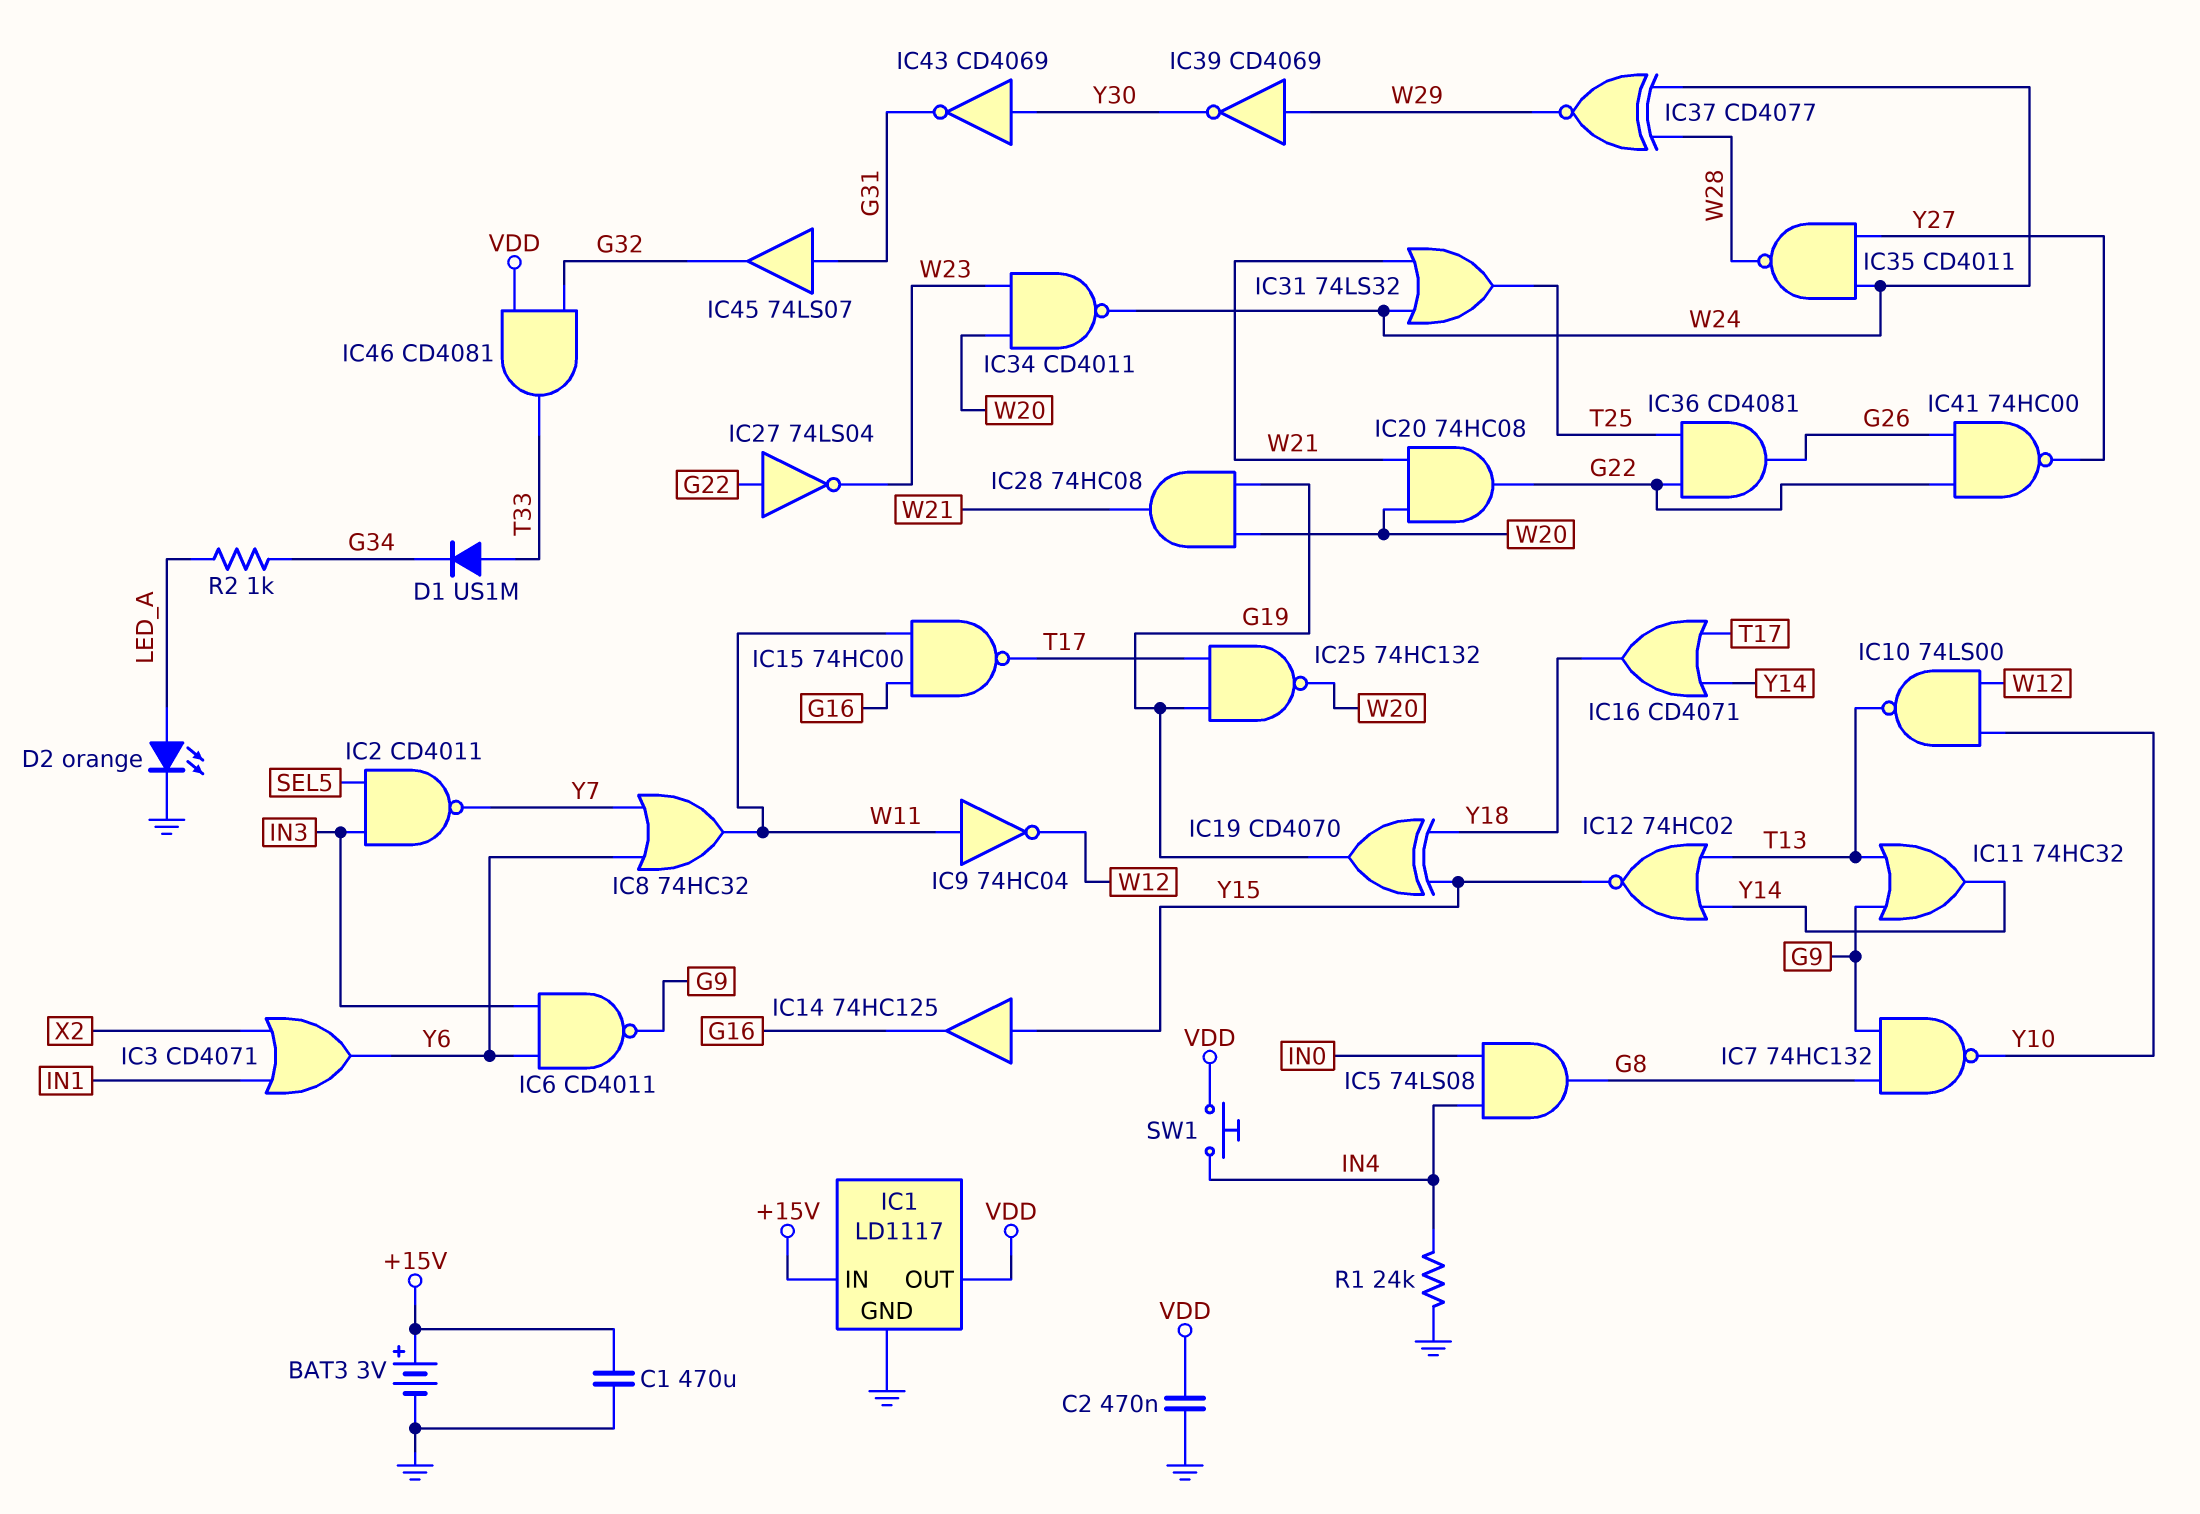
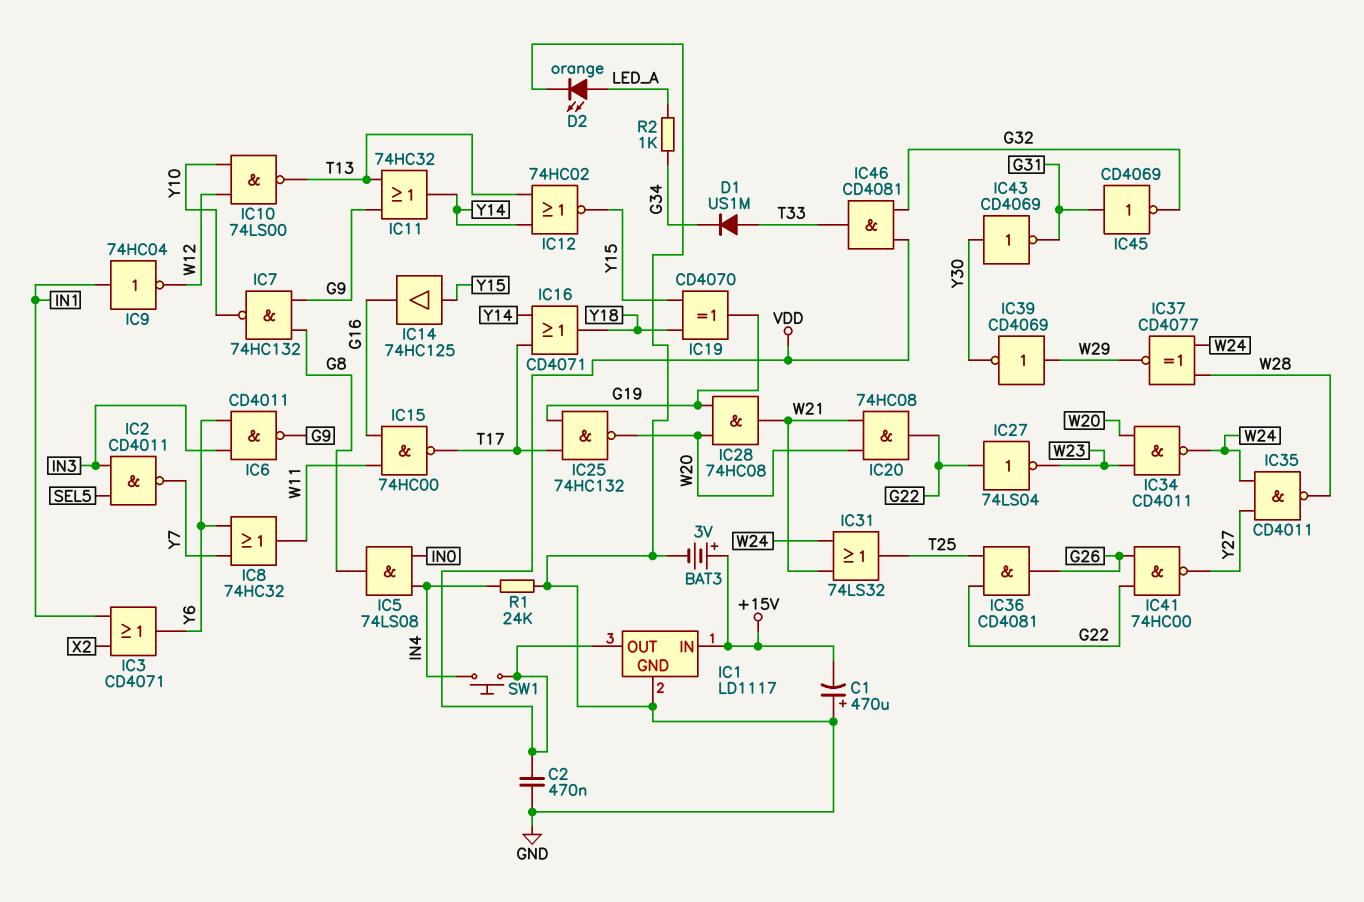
C1: 470uF (+15V, GND) -> 470uF (plus GND, minus +15V)
IC9: NOT 74HC04 (in W11, out W12) -> NOT 74HC04 (in IN1, out W12)
IC45: buffer 74LS07 (in G31, out G32) -> NOT CD4069 (in G31, out G32)

